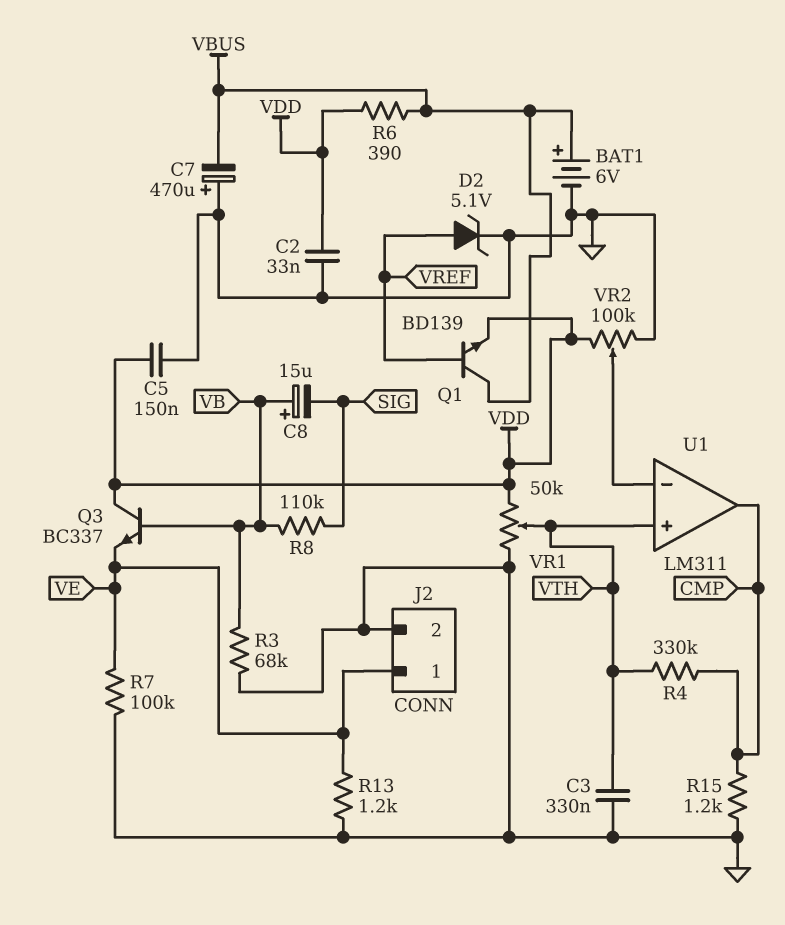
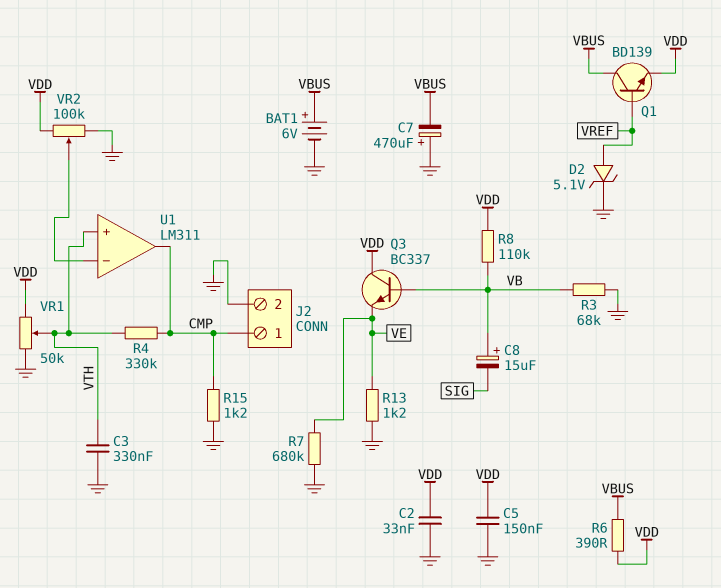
J2 pin 1: VE -> CMP
R7: 100k (GND, VE) -> 680k (GND, VE)
R8: 110k (SIG, VB) -> 110k (VB, VDD)

